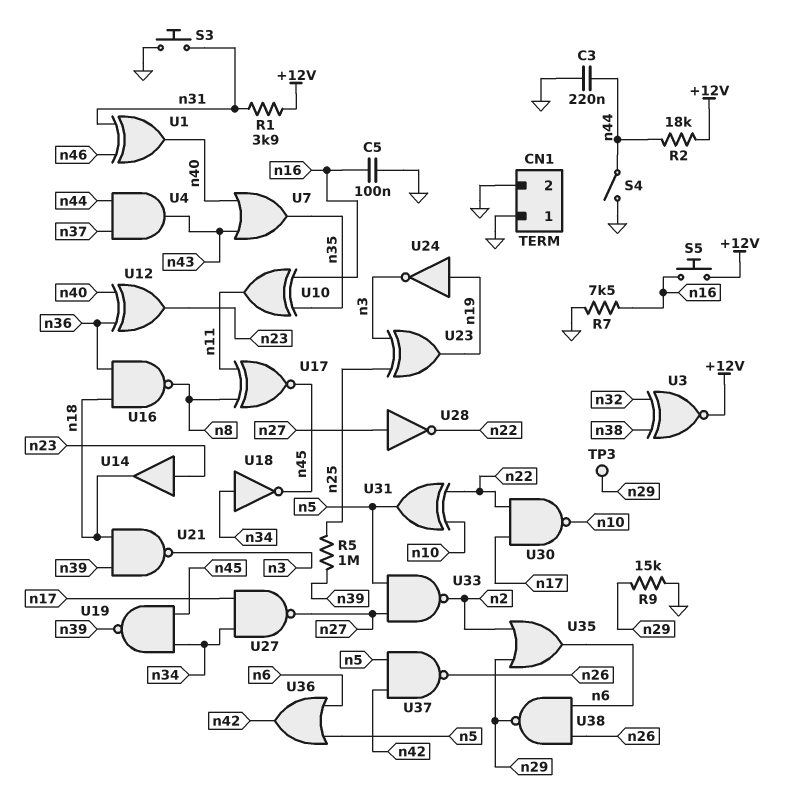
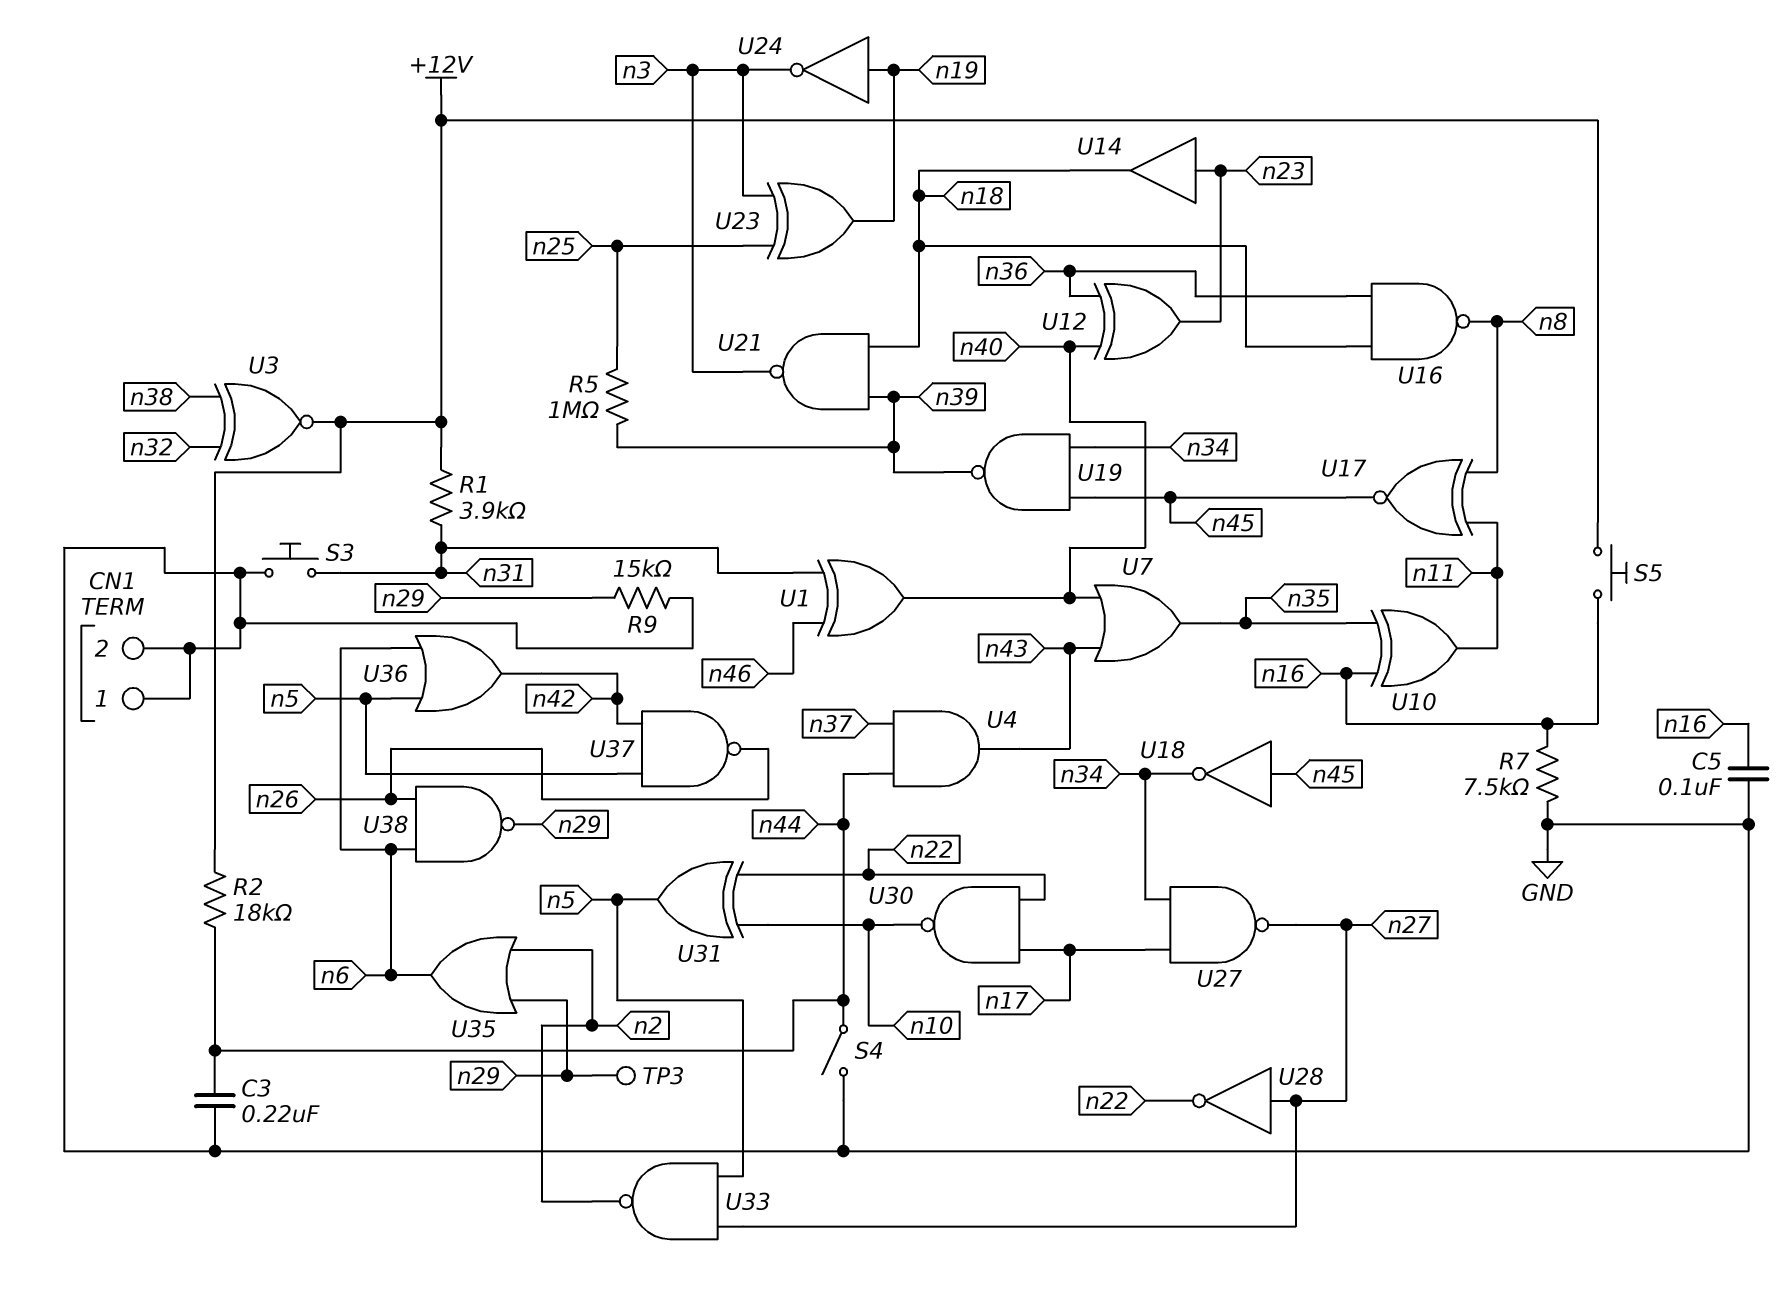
U18: NOT (in n34, out n45) -> NOT (in n45, out n34)

